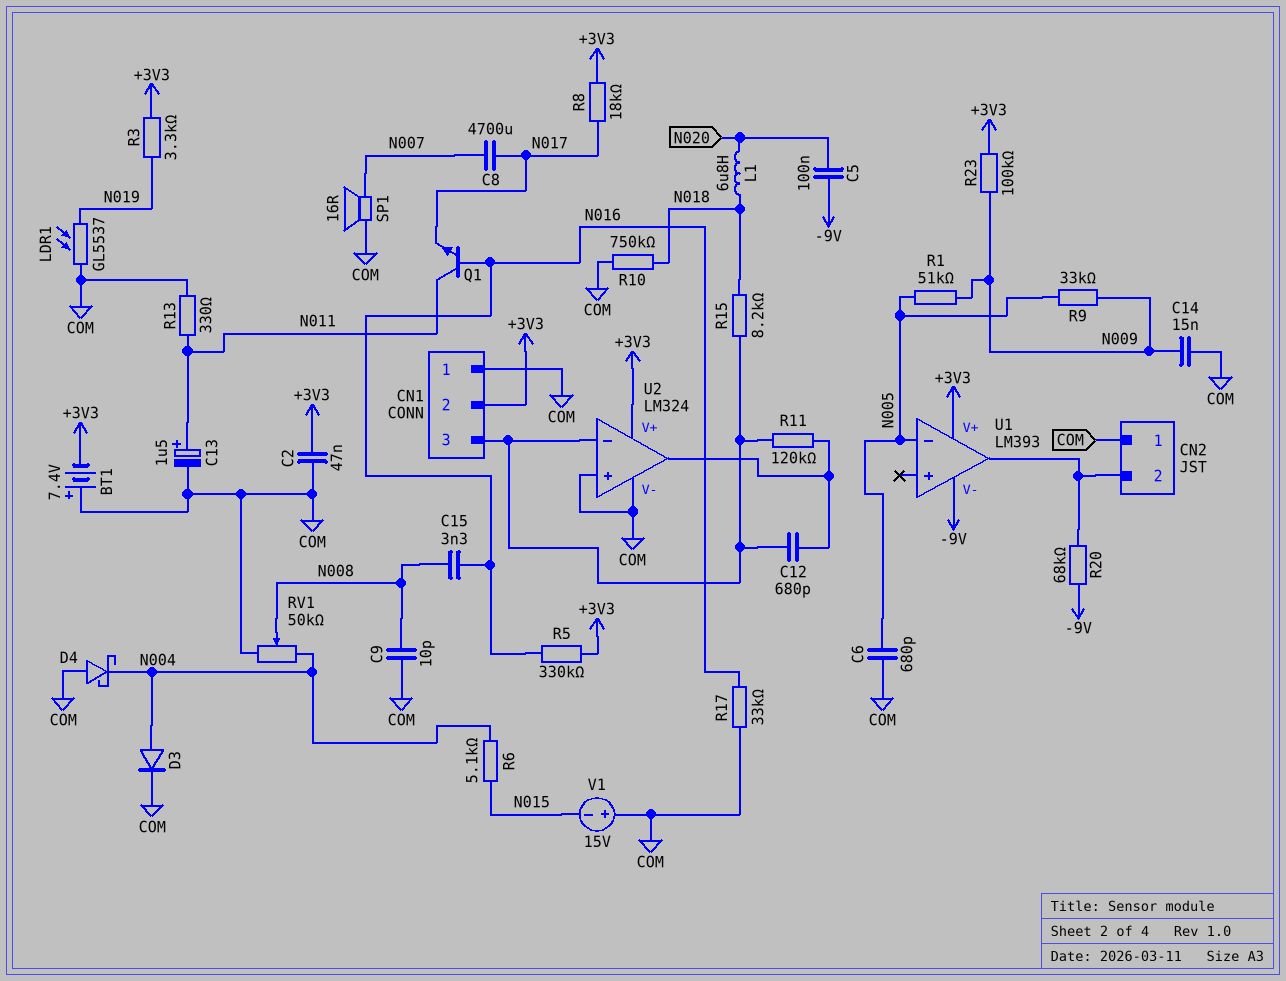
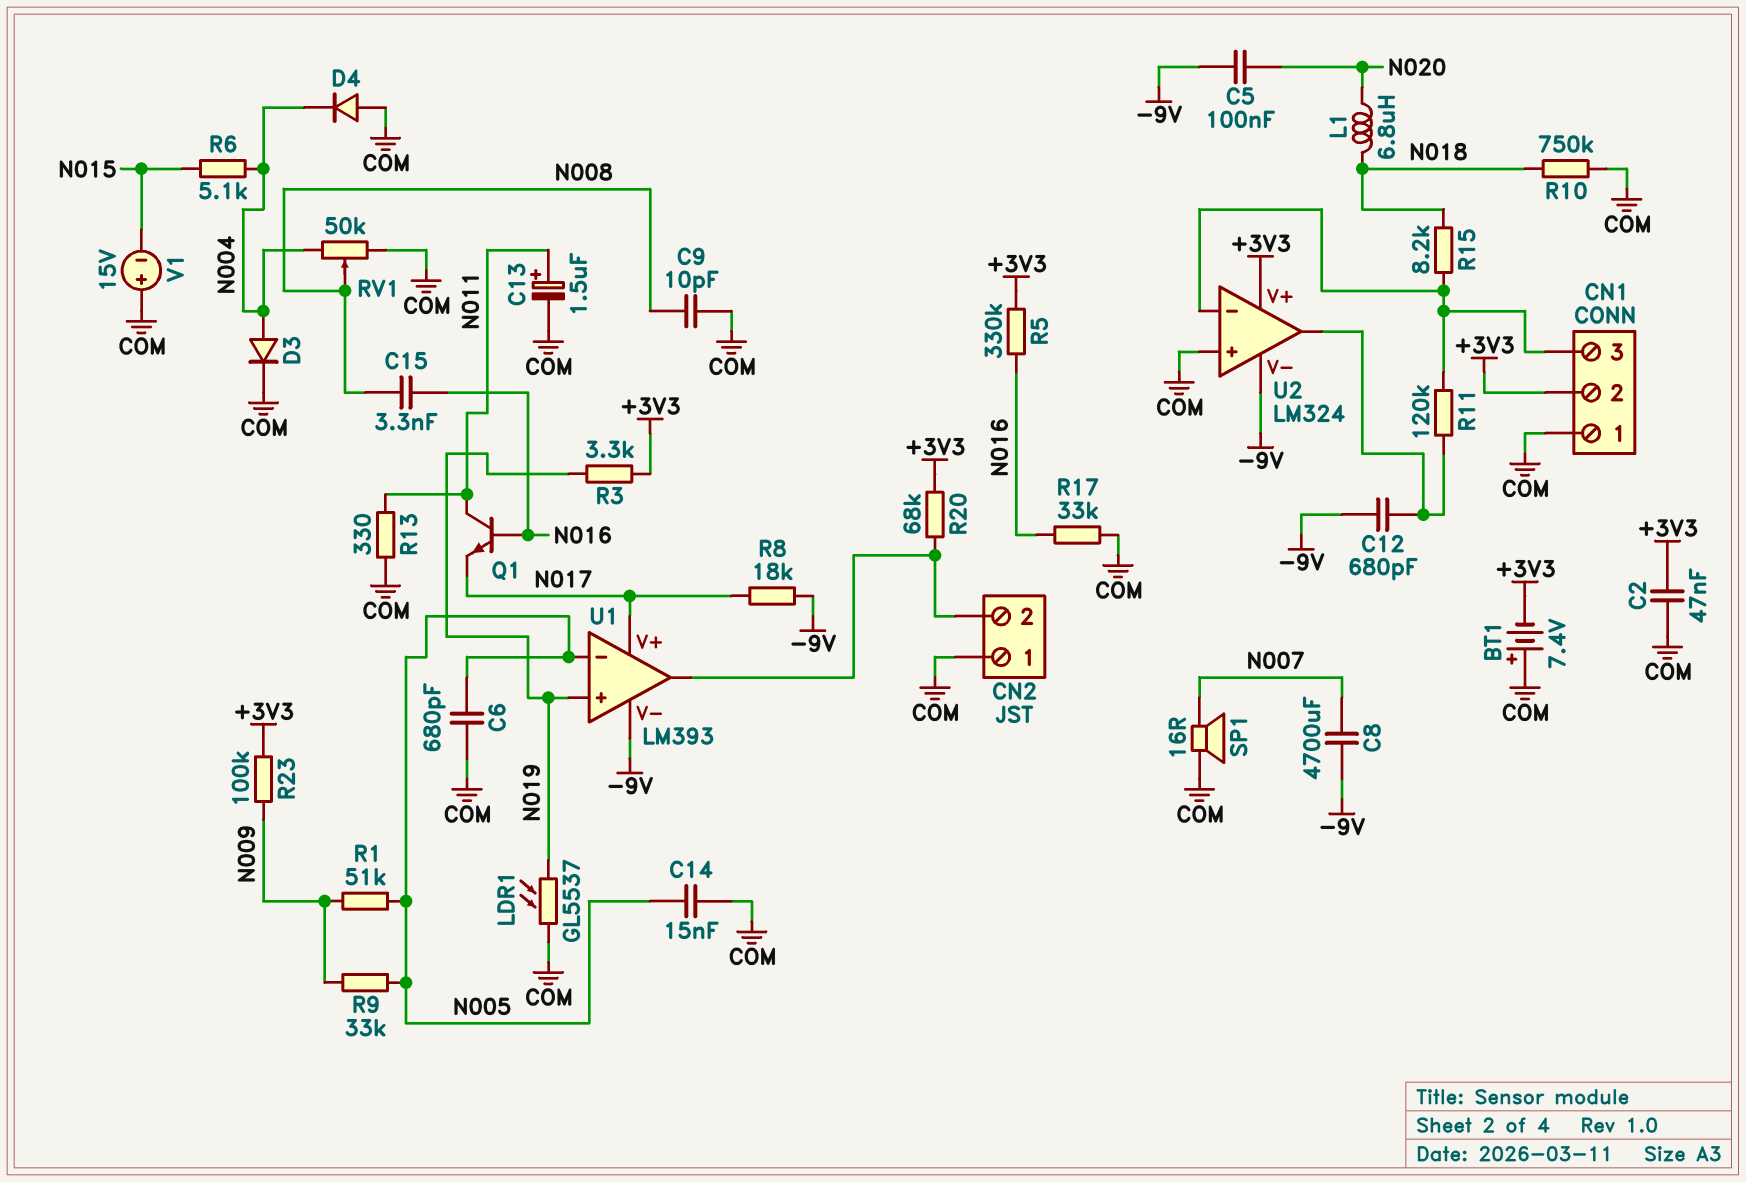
C8: 4700uF (N007, N017) -> 4700uF (-9V, N007)
C12: 680pF (CN1/3, U2/out) -> 680pF (-9V, U2/out)
C14: 15nF (COM, N009) -> 15nF (COM, N005)
D4: schottky (A COM, K N004) -> diode (A COM, K N004)
R8: 18k (+3V3, N017) -> 18k (-9V, N017)
R20: 68k (-9V, CN2/2) -> 68k (+3V3, CN2/2)
U1 pin V+: +3V3 -> N017
U1 pin in+: none -> N019
U2 pin V-: COM -> -9V

